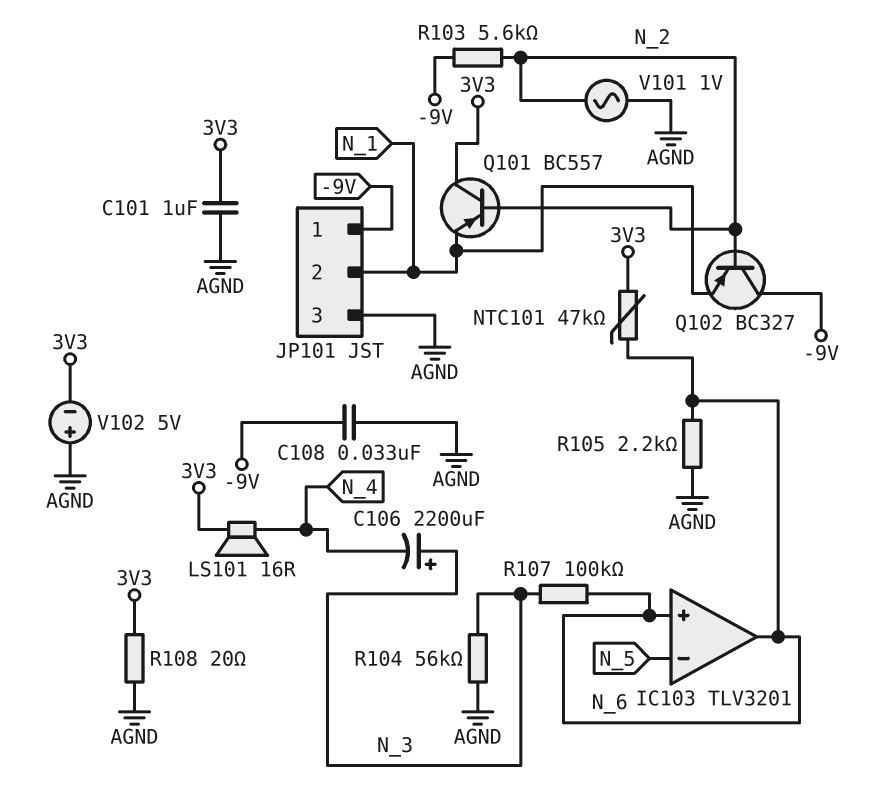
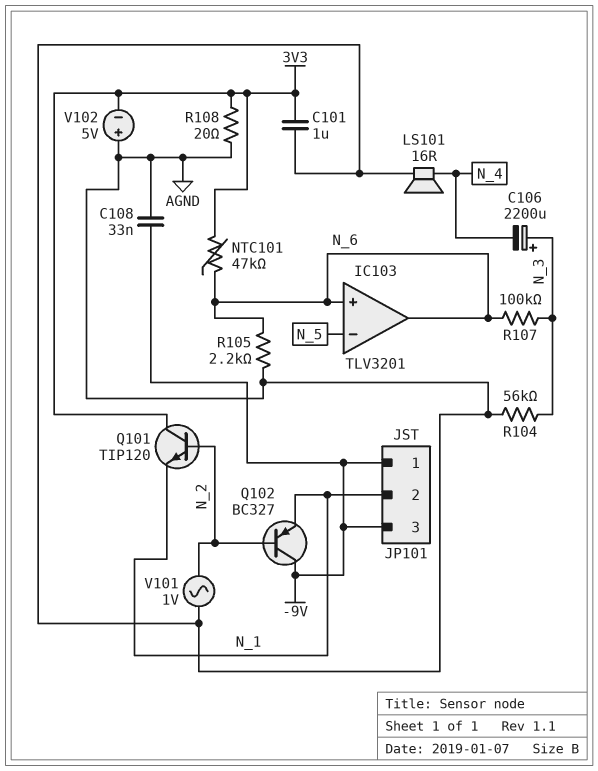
JP101 pin 3: AGND -> -9V
LS101: speaker 16R (3V3, N_4) -> speaker 16R (AGND, N_4)
Q101: PNP BC557 (B N_2, C 3V3, E N_1) -> NPN TIP120 (B N_2, C 3V3, E N_1)
R103: 5.6k (-9V, N_2) -> none

